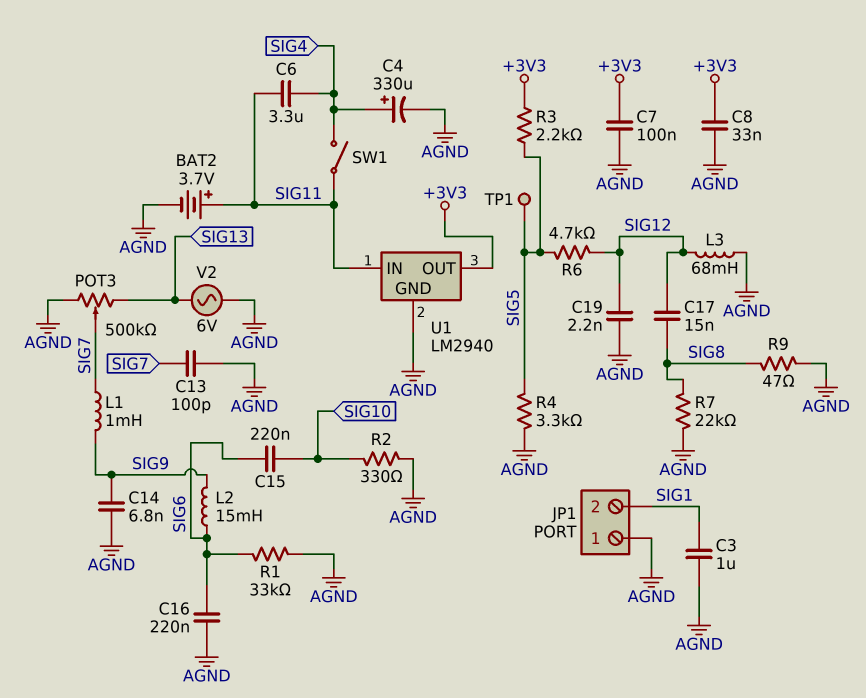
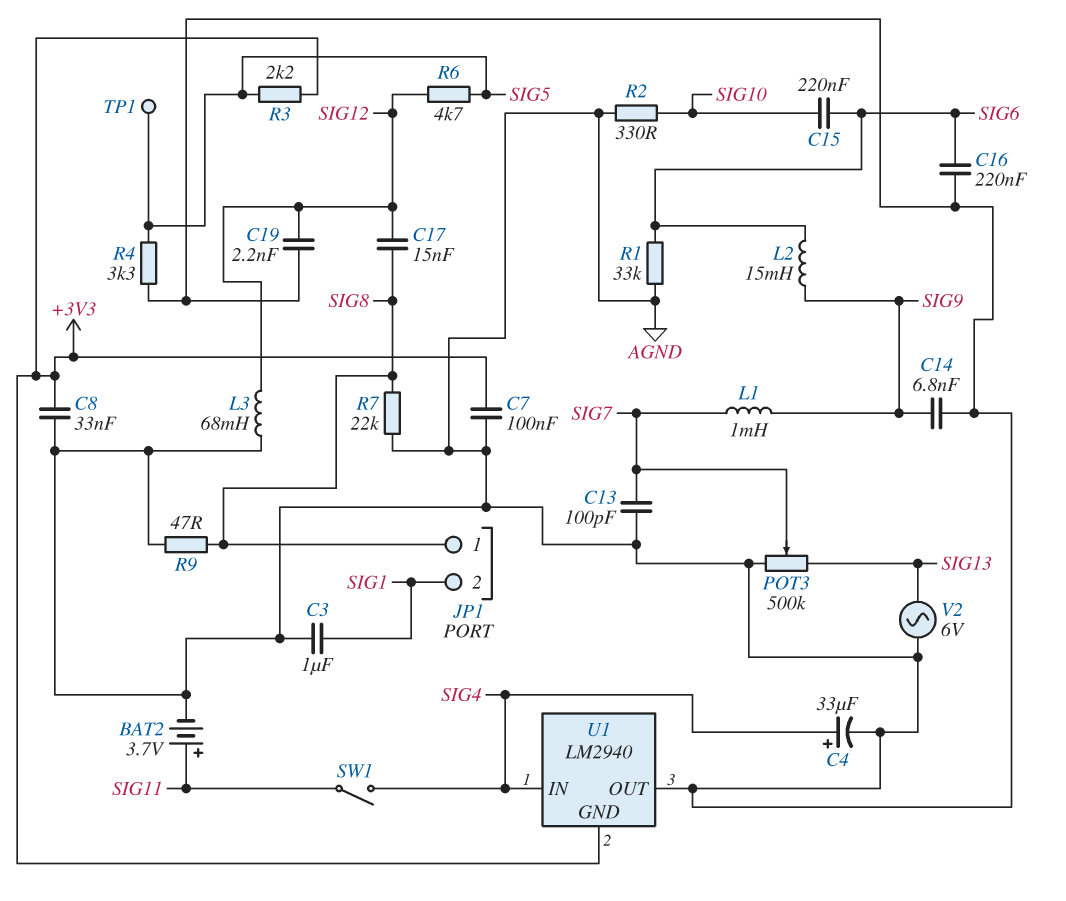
C4: 330uF (plus SIG4, minus AGND) -> 33uF (plus SIG4, minus AGND)
C6: 3.3uF (SIG4, SIG11) -> none
JP1 pin 1: AGND -> SIG8
U1 pin GND: AGND -> +3V3
U1 pin IN: SIG11 -> SIG4
U1 pin OUT: +3V3 -> AGND

